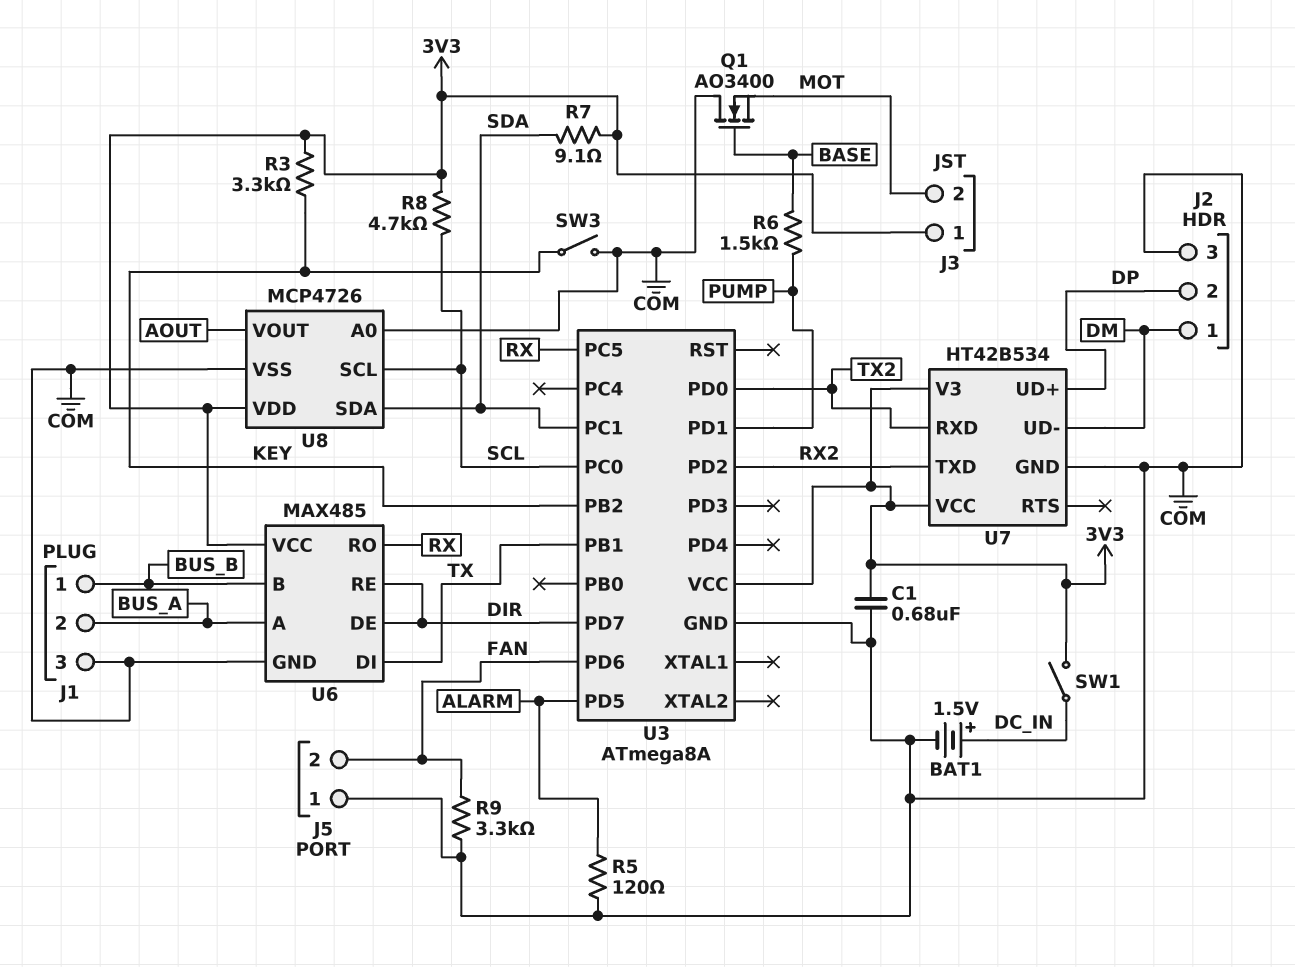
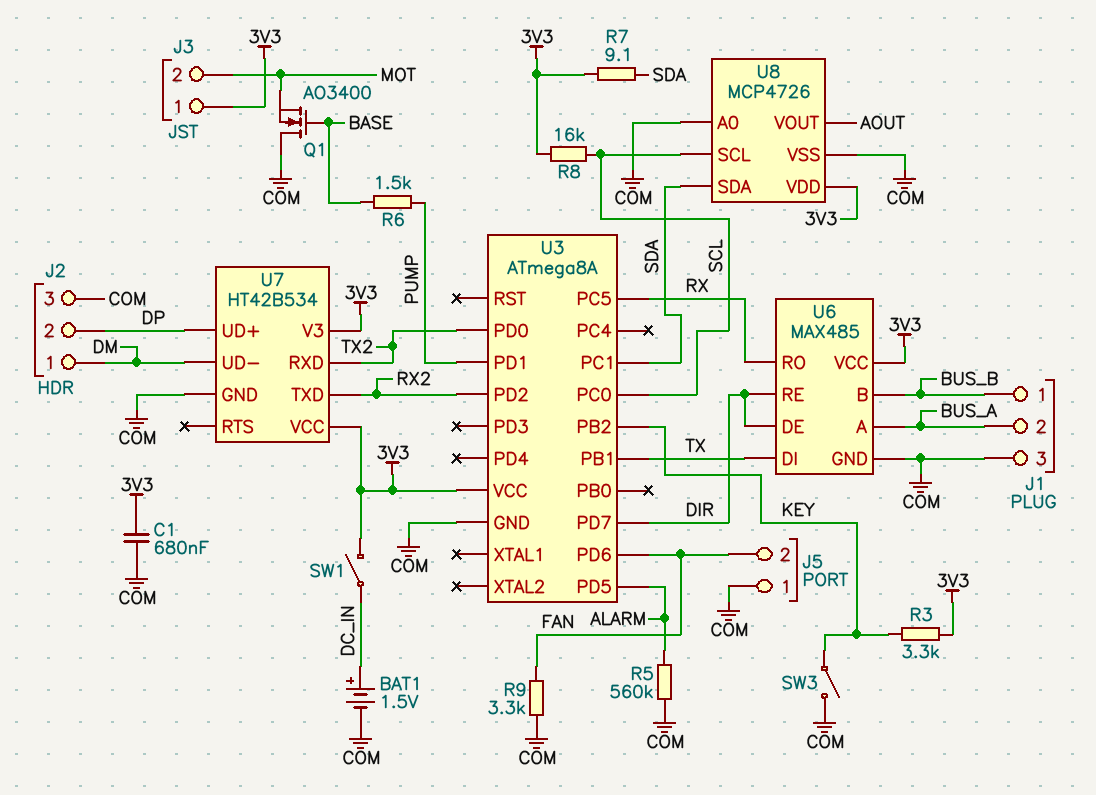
R5: 120 (ALARM, COM) -> 560k (ALARM, COM)
R8: 4.7k (3V3, SCL) -> 16k (3V3, SCL)

